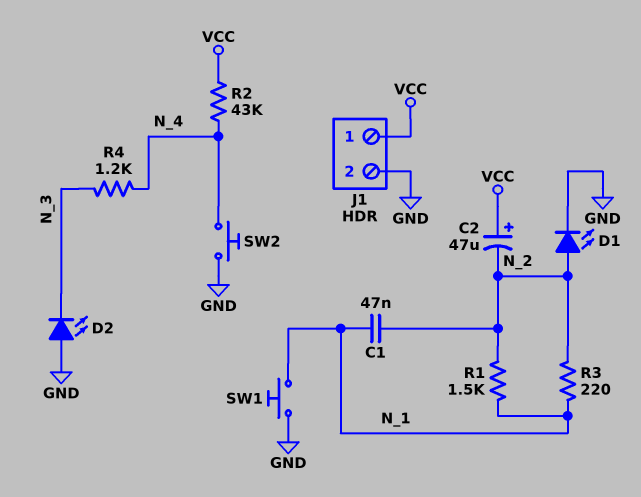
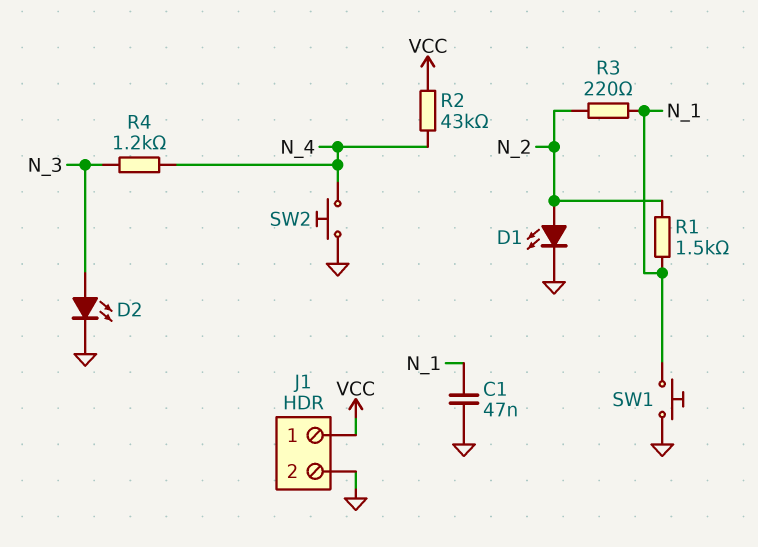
C1: 47nF (N_1, N_2) -> 47nF (GND, N_1)
C2: 47uF (plus VCC, minus N_2) -> none
D2: LED (A GND, K N_3) -> LED (A N_3, K GND)

